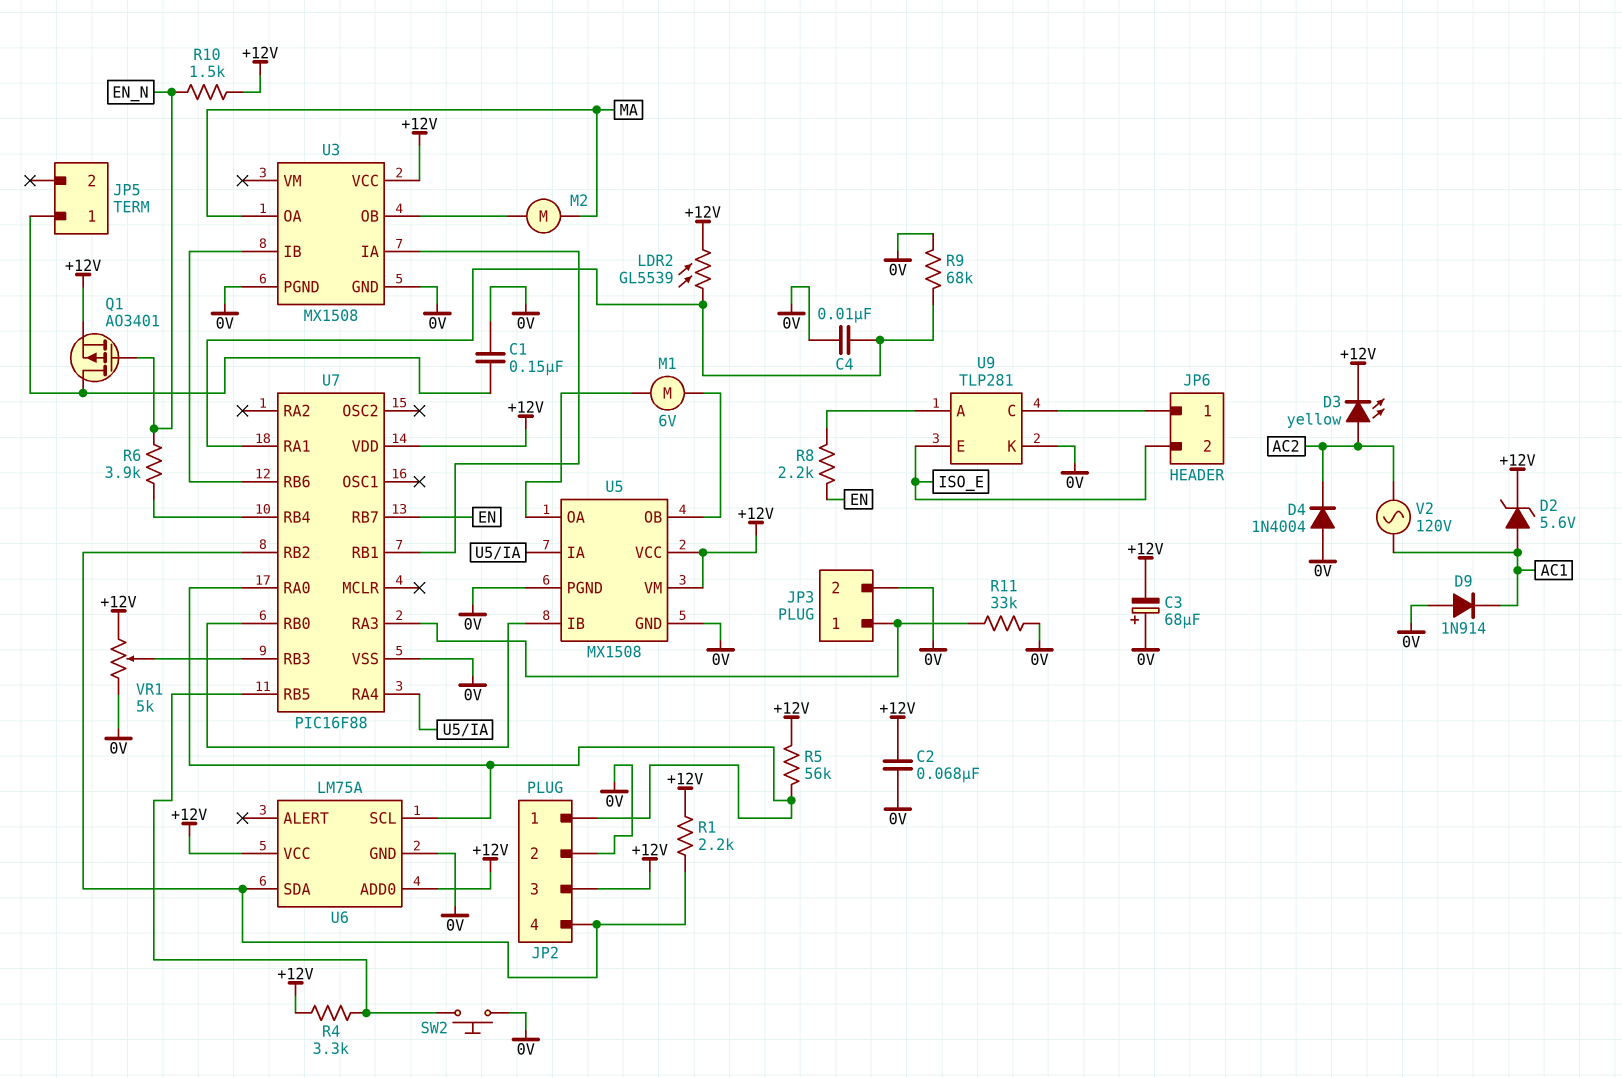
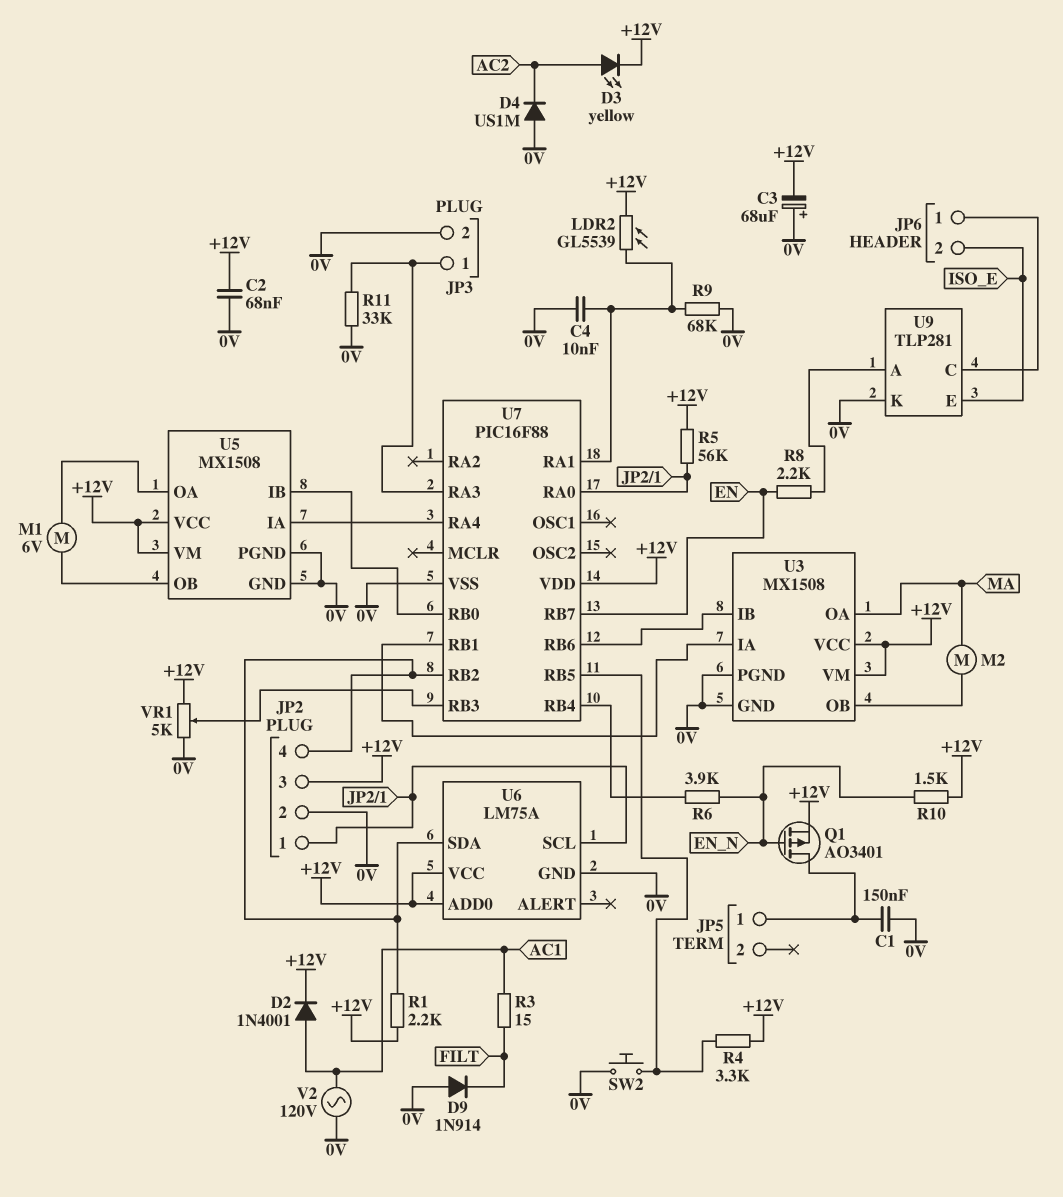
D2: zener 5.6V (A AC1, K +12V) -> diode 1N4001 (A AC1, K +12V)
D4: diode 1N4004 (A 0V, K AC2) -> diode US1M (A 0V, K AC2)
D9: diode 1N914 (A 0V, K AC1) -> diode 1N914 (A 0V, K FILT)
R3: none -> 15 (AC1, FILT)
U3 pin VM: none -> +12V
V2: AC 120V (AC1, AC2) -> AC 120V (0V, AC1)

